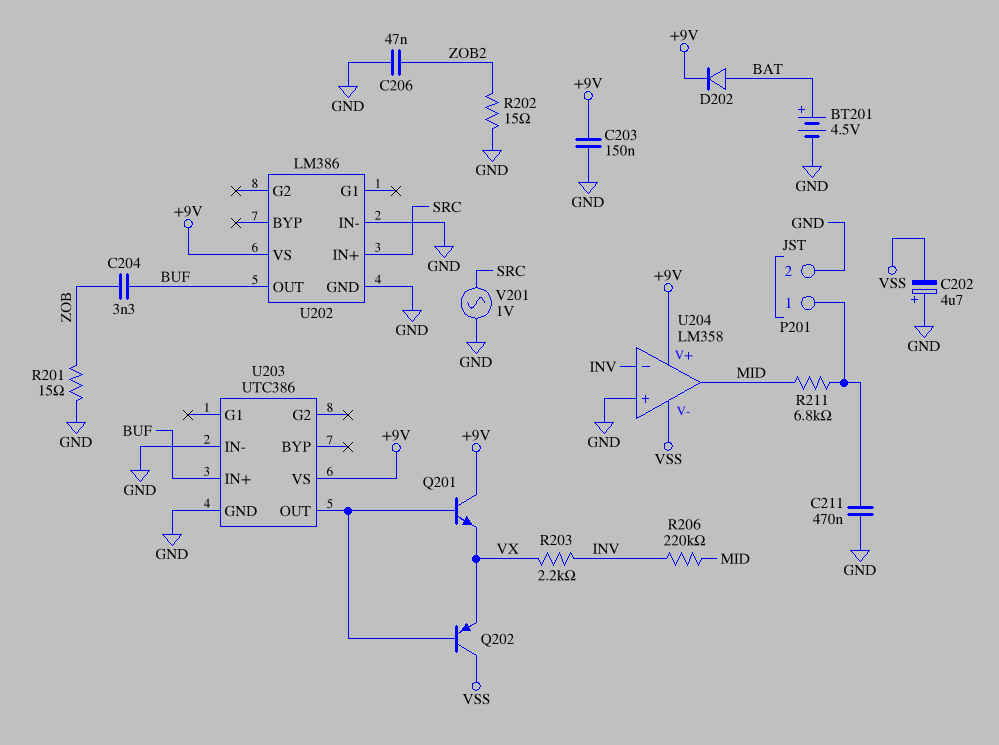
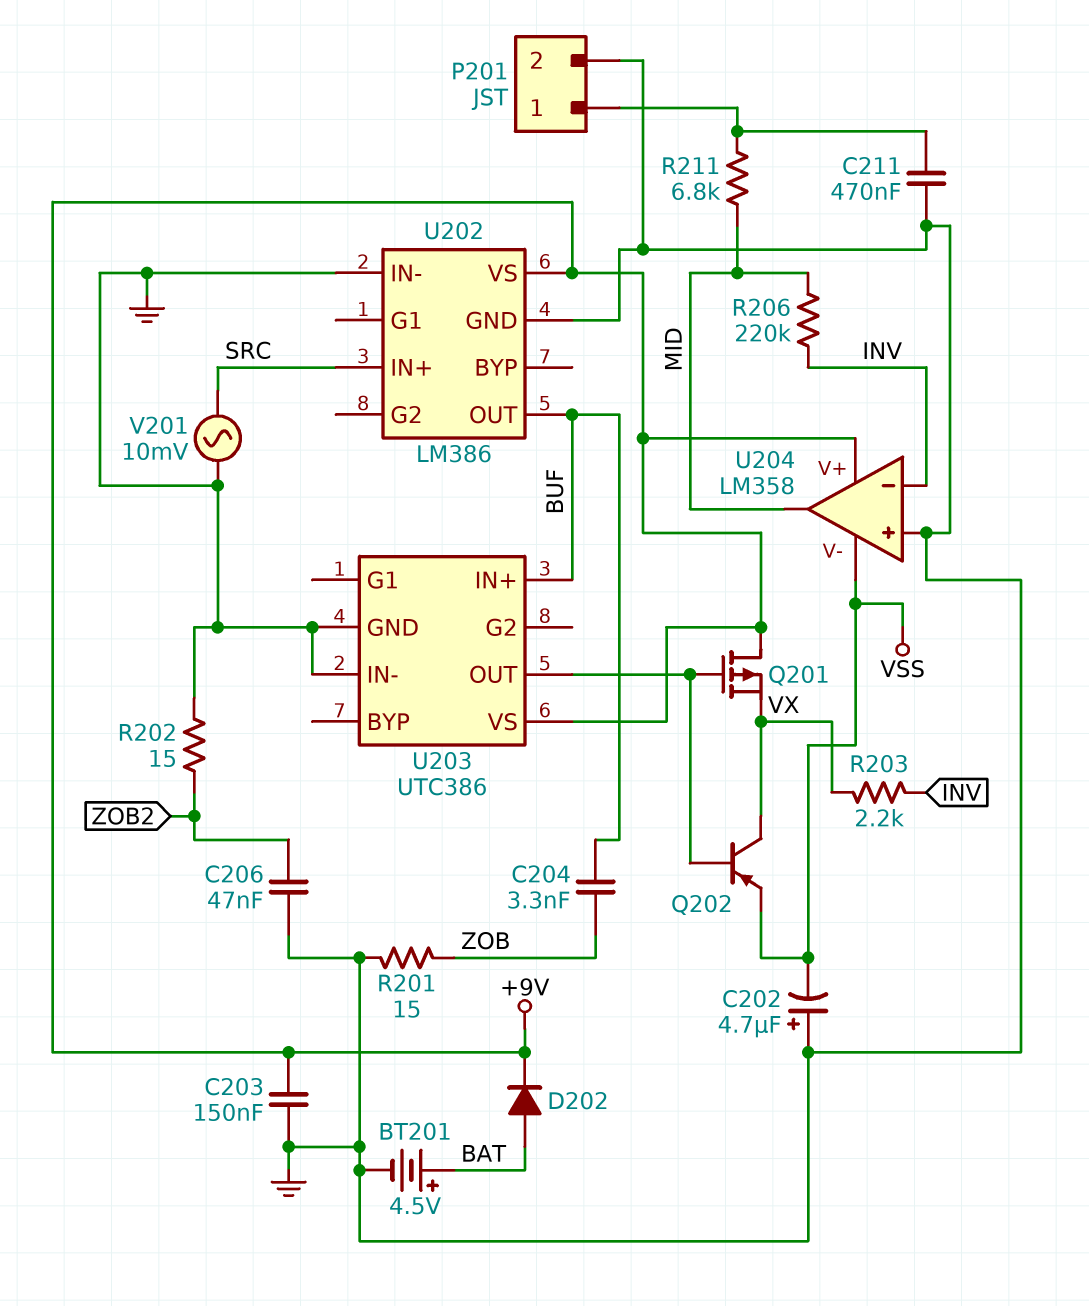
Q201: NPN (B U203/OUT, C +9V, E VX) -> PMOS (G U203/OUT, D +9V, S VX)
Q202: PNP (B U203/OUT, C VSS, E VX) -> PNP (B U203/OUT, C VX, E VSS)
V201: AC 1V (GND, SRC) -> AC 10mV (GND, SRC)

